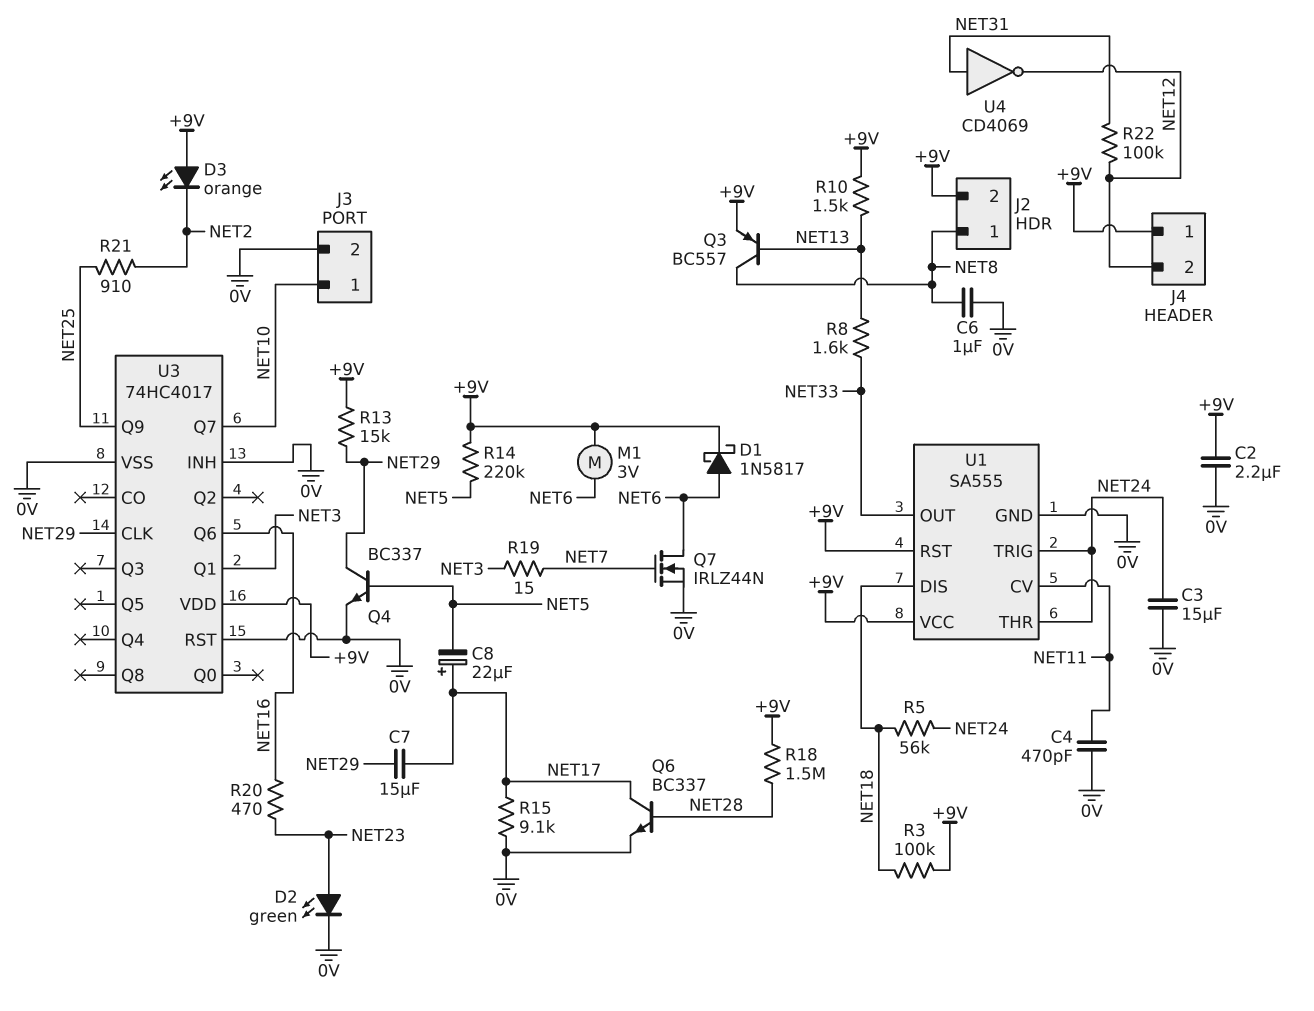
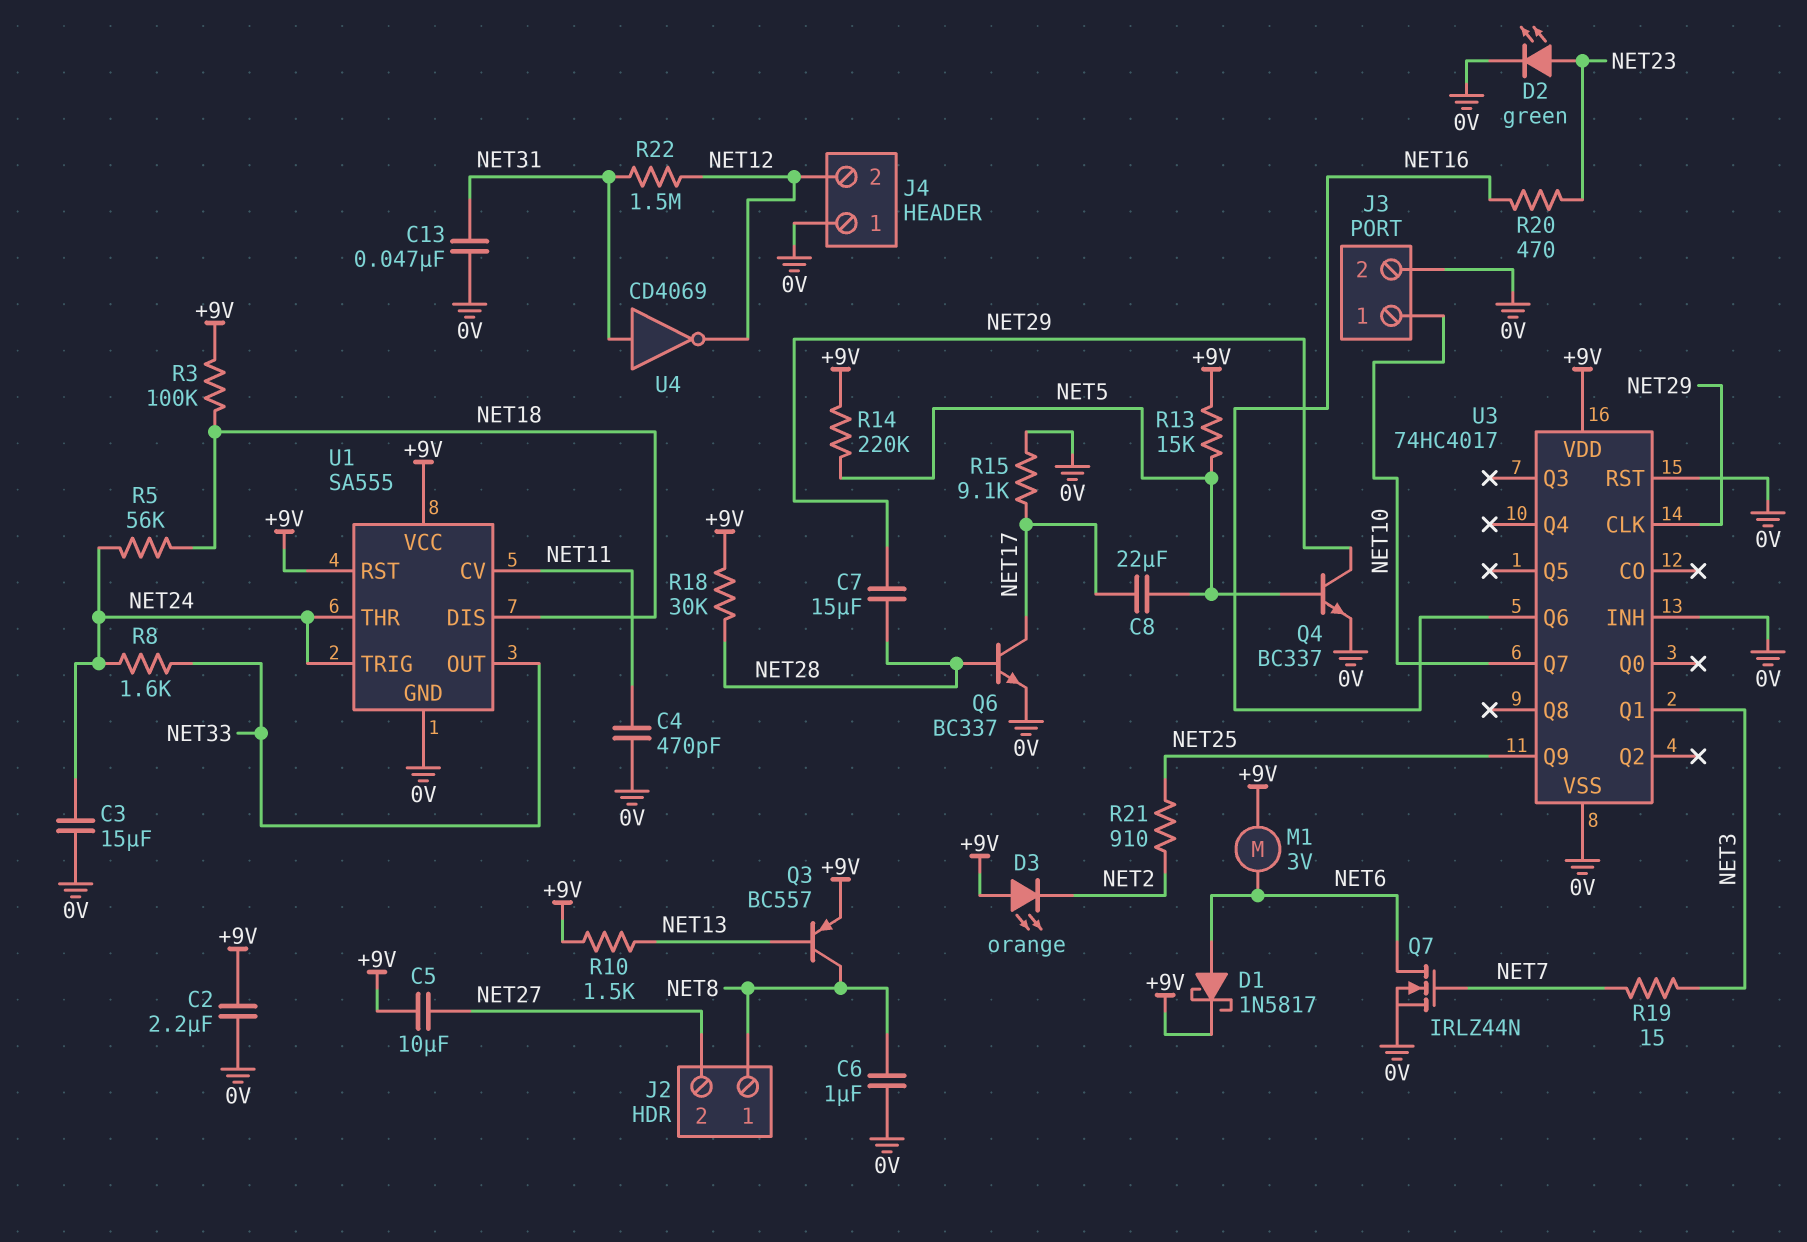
C5: none -> 10uF (+9V, NET27)
C7: 15uF (NET17, NET29) -> 15uF (NET28, NET29)
C8: 22uF (plus NET17, minus NET5) -> 22uF (NET5, NET17)
C13: none -> 47nF (0V, NET31)
J2 pin 2: +9V -> NET27
J4 pin 1: +9V -> 0V
R8: 1.6k (NET13, NET33) -> 1.6k (NET24, NET33)
R13: 15k (+9V, NET29) -> 15k (+9V, NET5)
R18: 1.5M (+9V, NET28) -> 30k (+9V, NET28)
R22: 100k (NET12, NET31) -> 1.5M (NET12, NET31)

